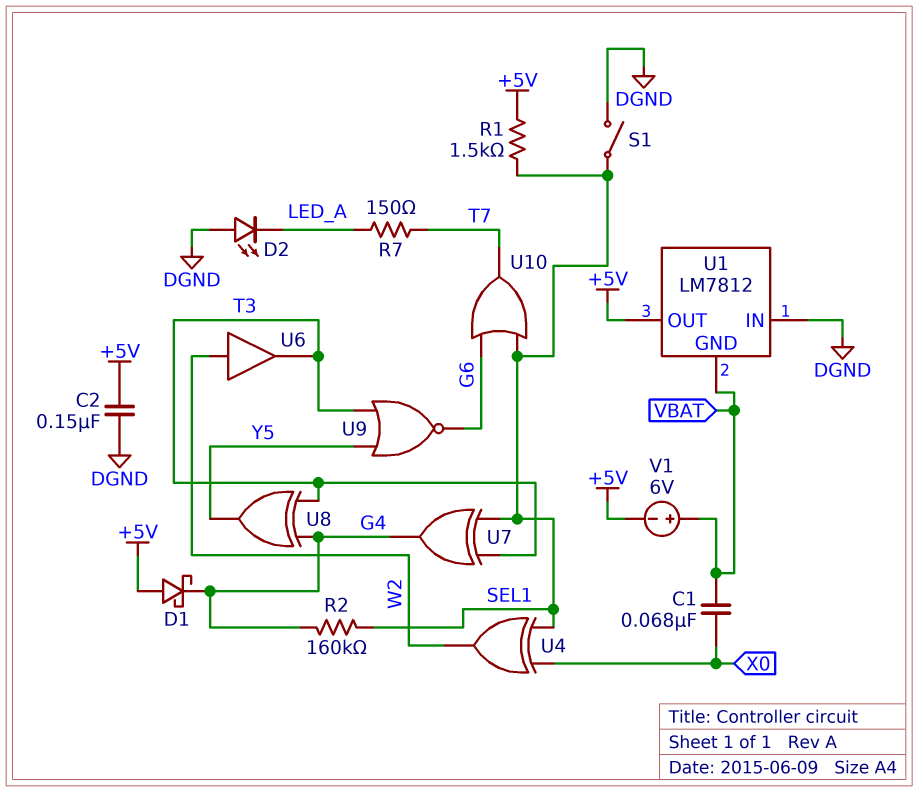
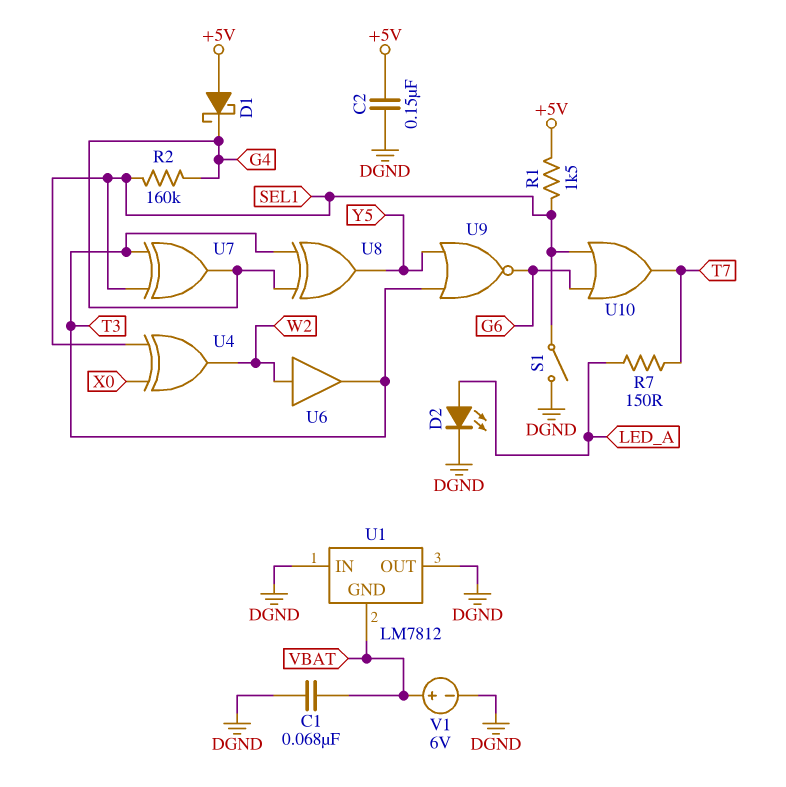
C1: 68nF (VBAT, X0) -> 68nF (DGND, VBAT)
D2: LED (A DGND, K LED_A) -> LED (A LED_A, K DGND)
U1 pin OUT: +5V -> DGND
V1: 6V (plus VBAT, minus +5V) -> 6V (plus VBAT, minus DGND)

